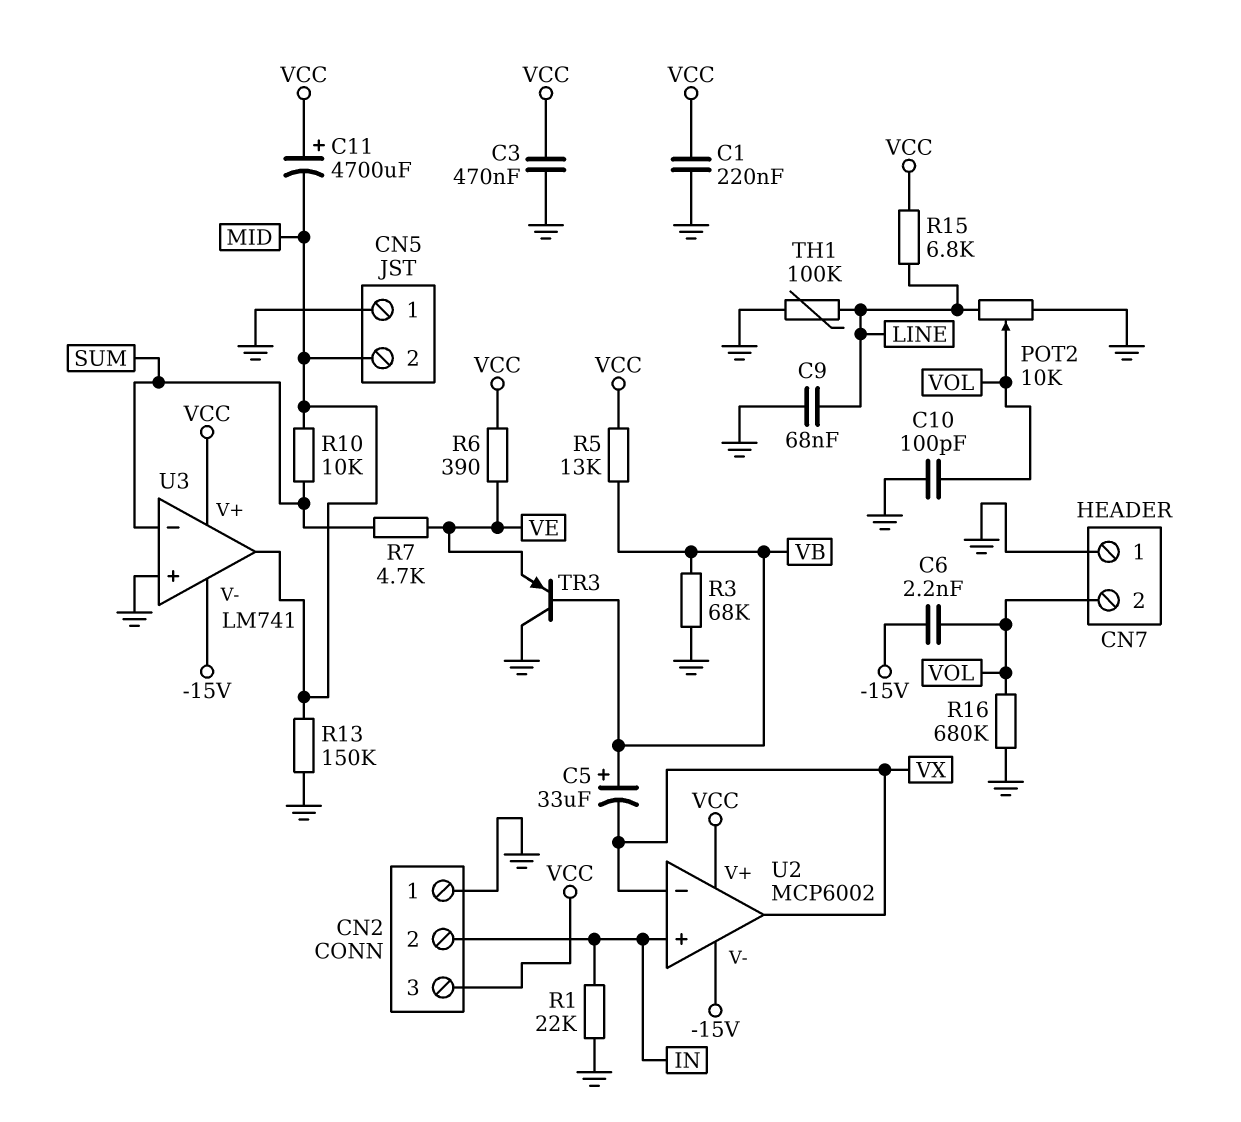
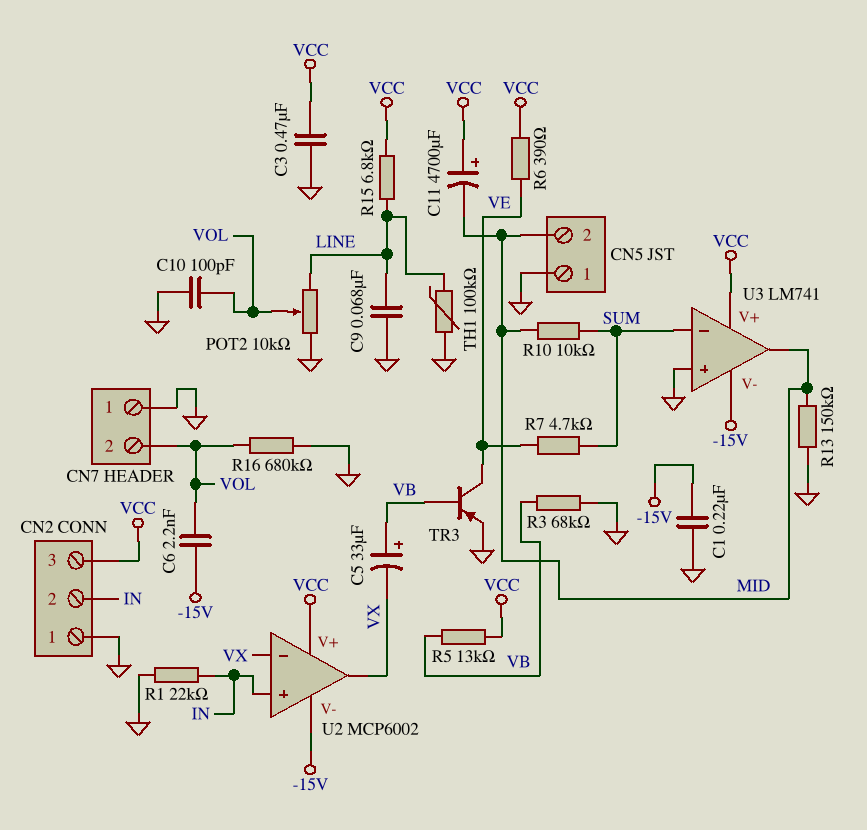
C1: 220nF (GND, VCC) -> 220nF (-15V, GND)
TR3: PNP (B VB, C GND, E VE) -> PNP (B VB, C VE, E GND)

